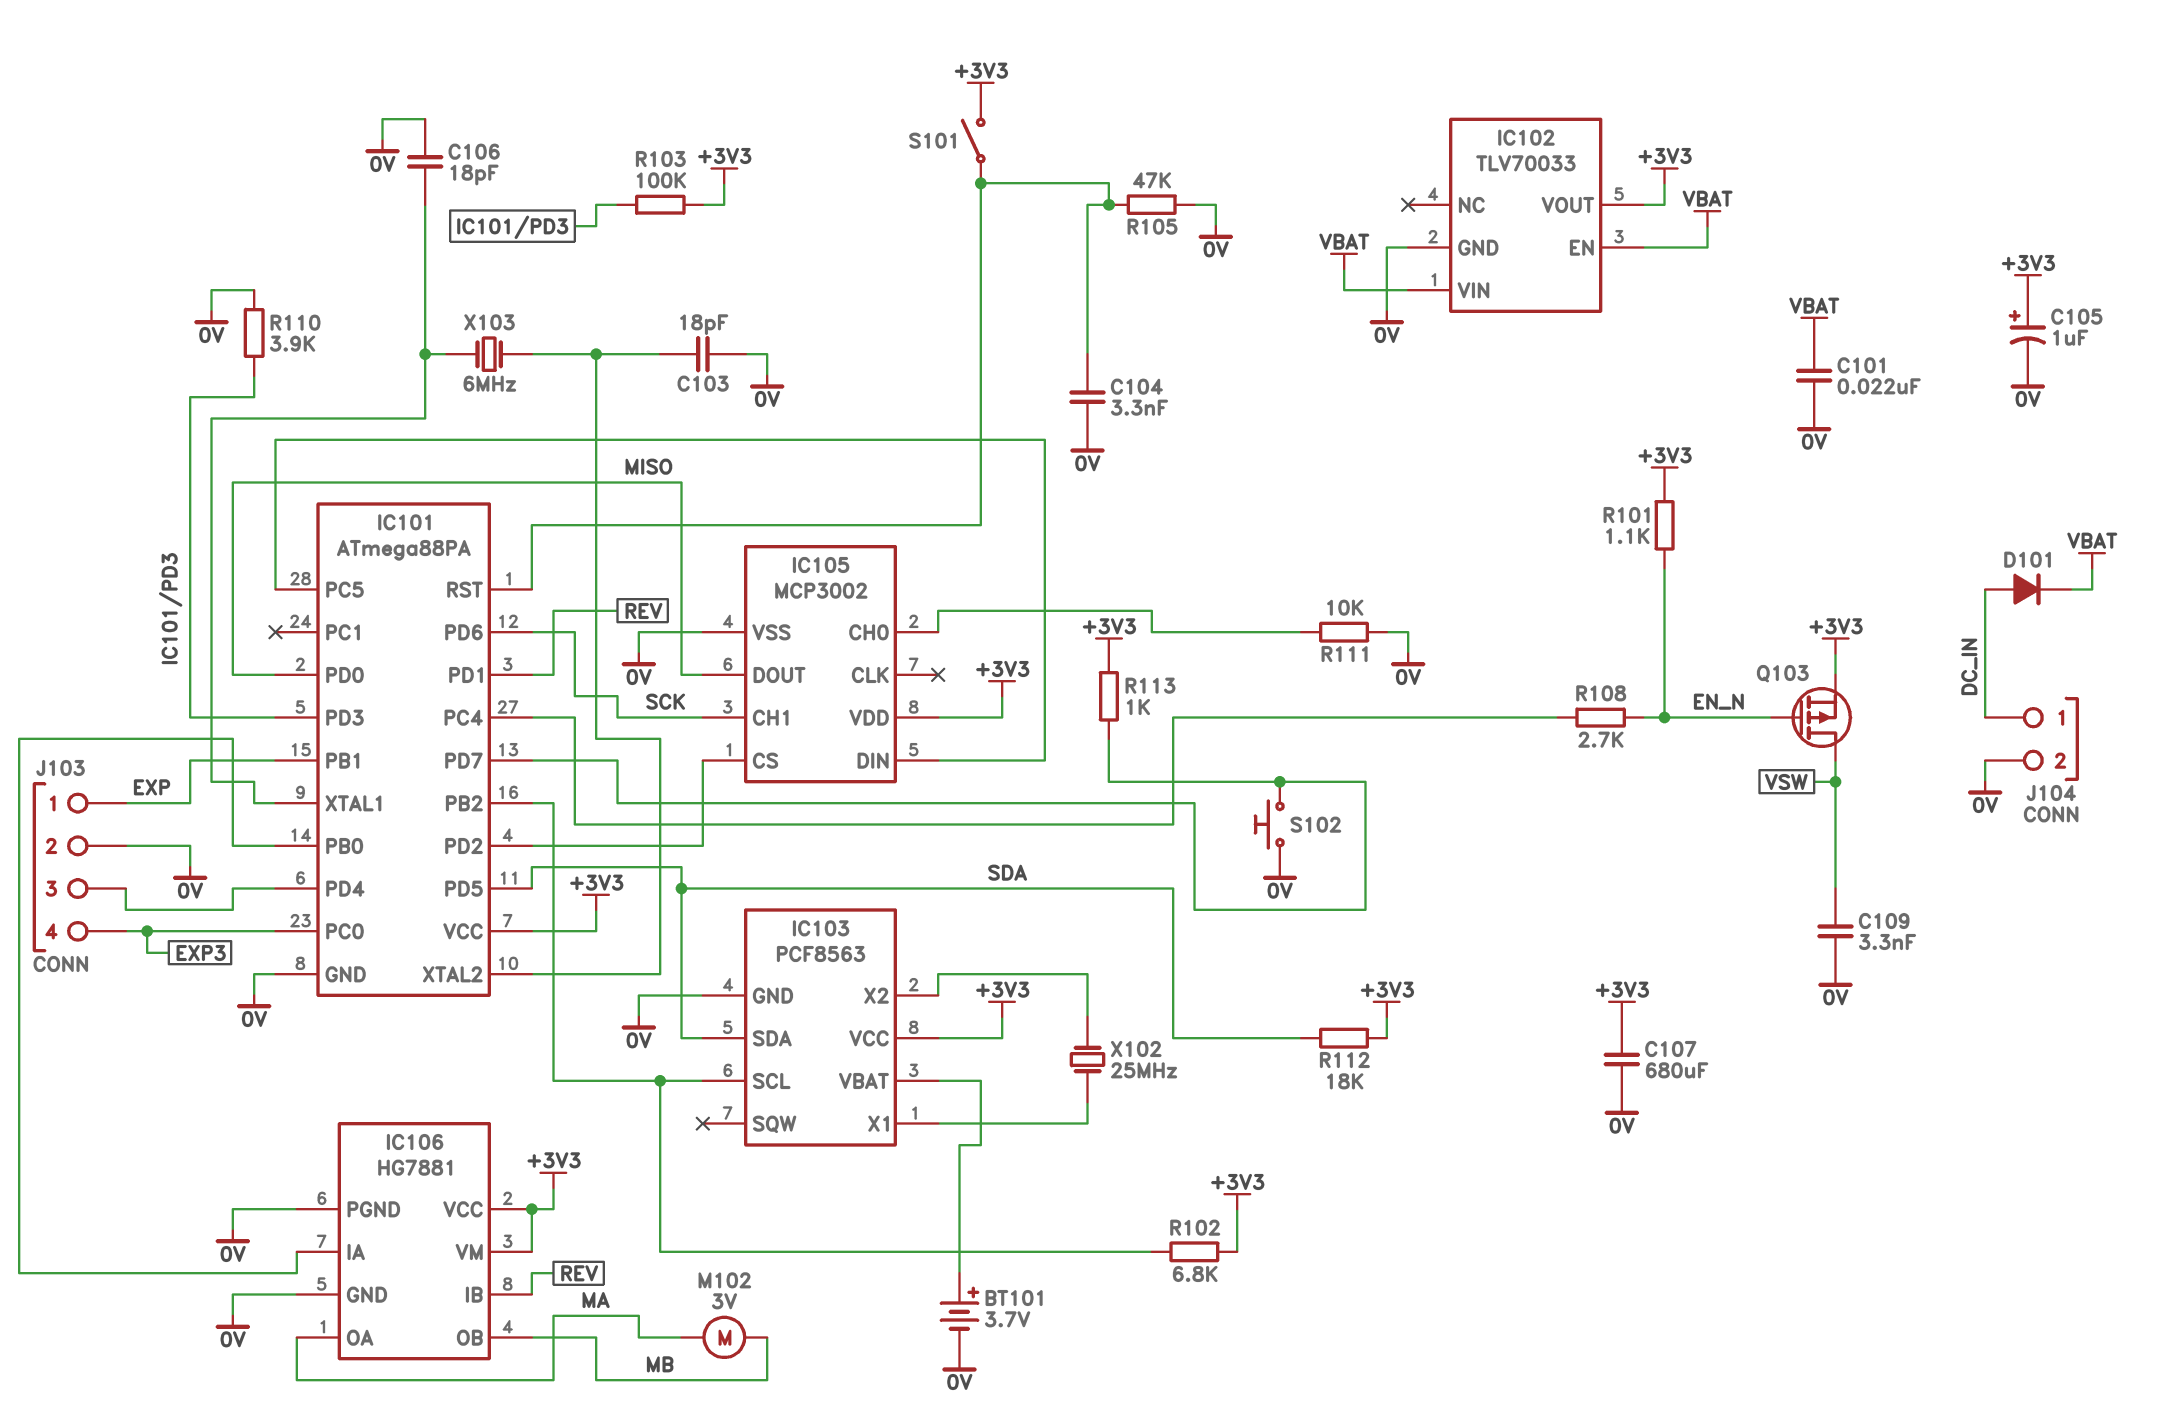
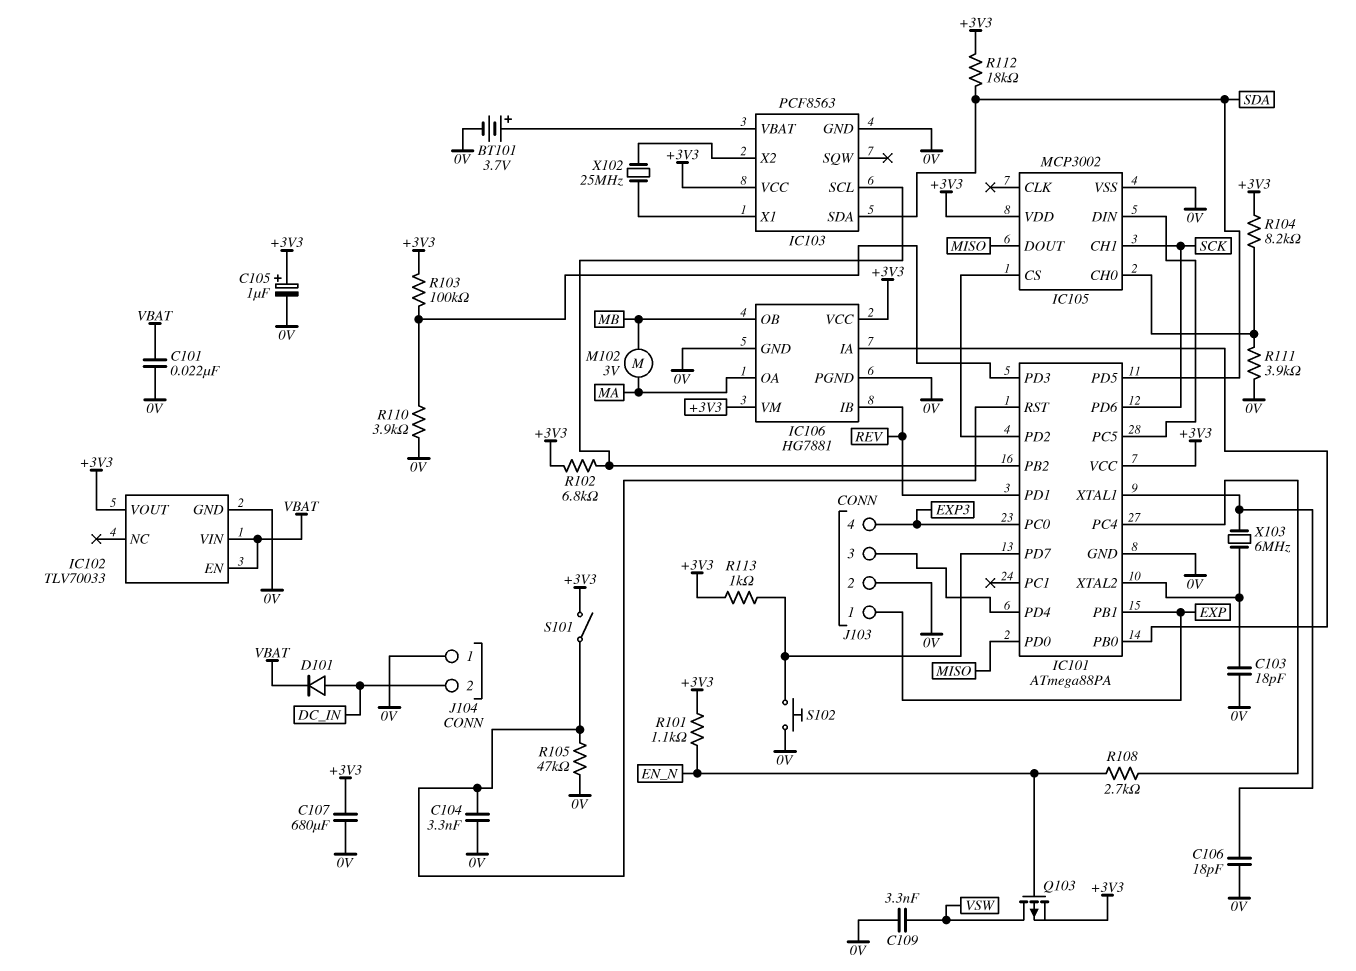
J104 pin 1: DC_IN -> 0V
J104 pin 2: 0V -> DC_IN
R104: none -> 8.2k (+3V3, IC105/CH0)
R111: 10k (0V, IC105/CH0) -> 3.9k (0V, IC105/CH0)

